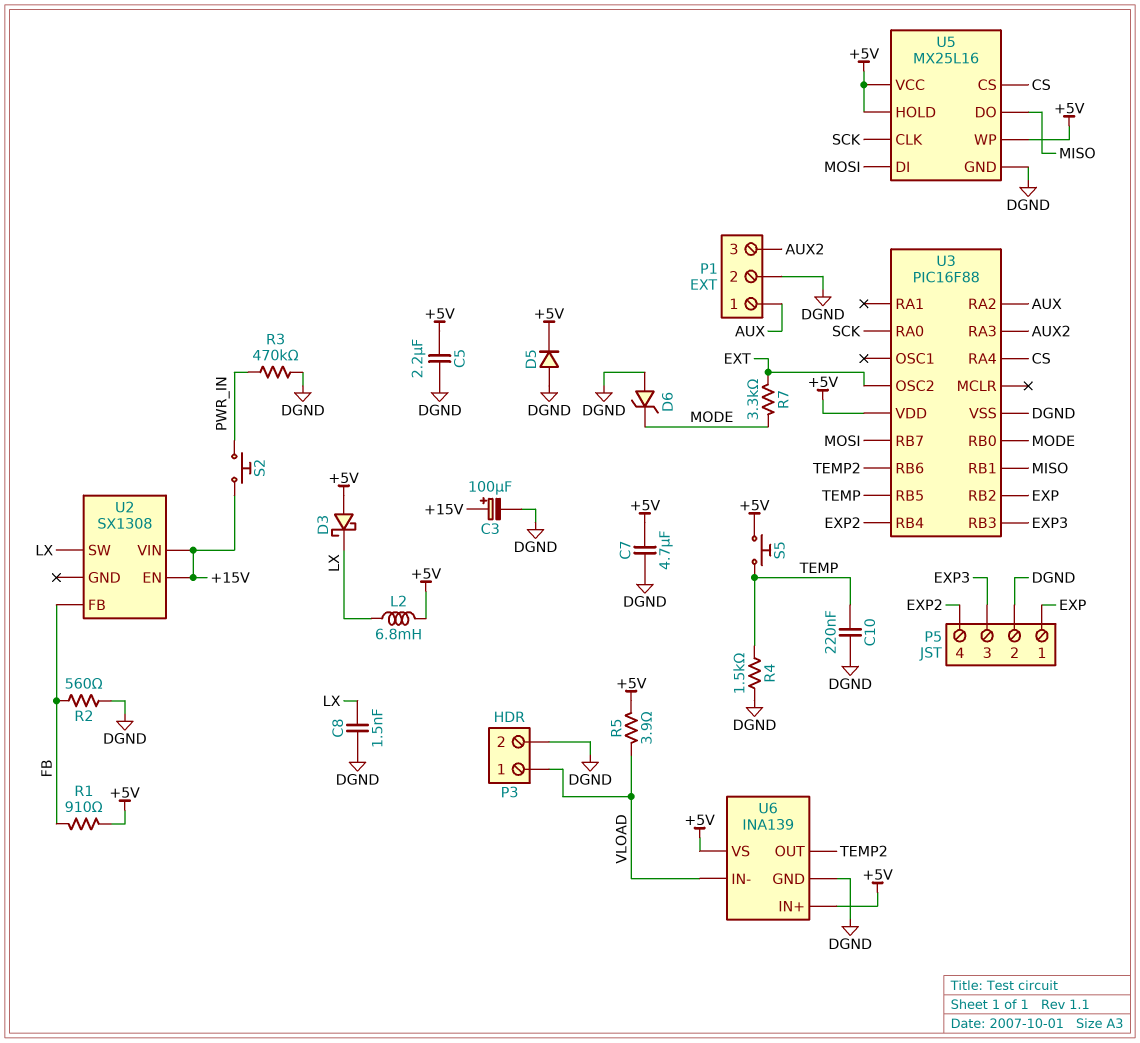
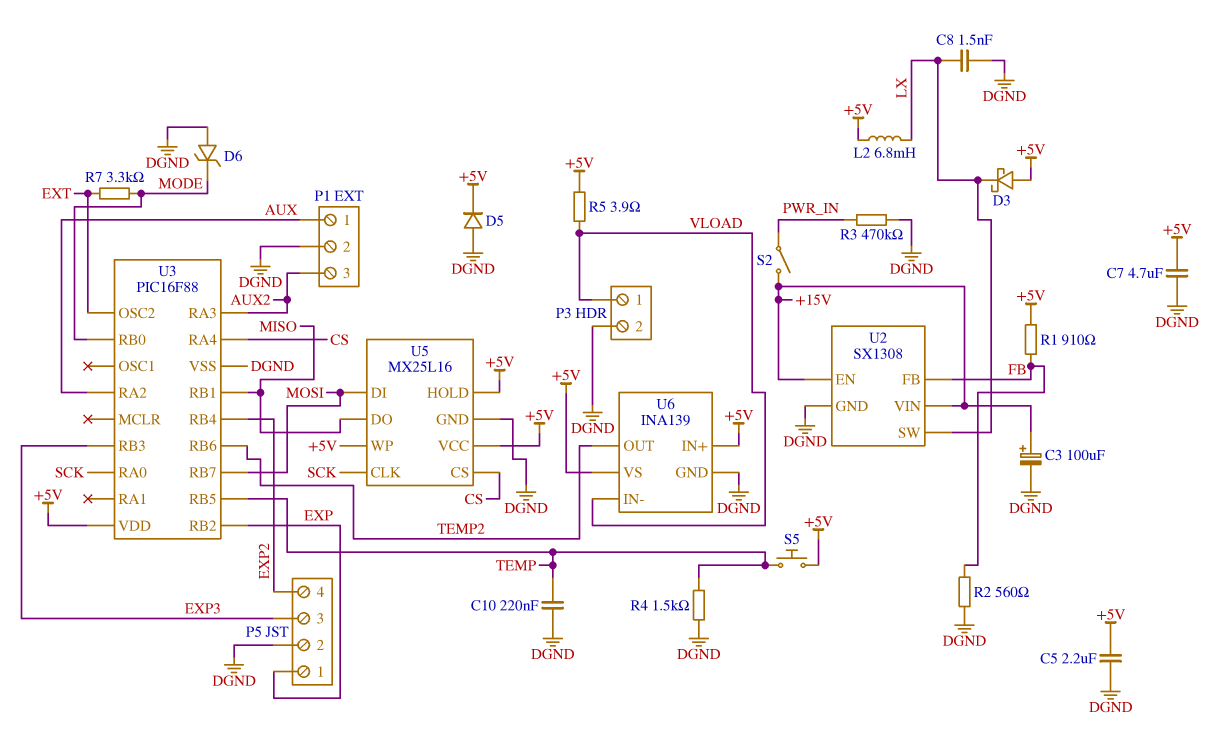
S2: button (+15V, PWR_IN) -> switch (+15V, PWR_IN)
U2 pin GND: none -> DGND

